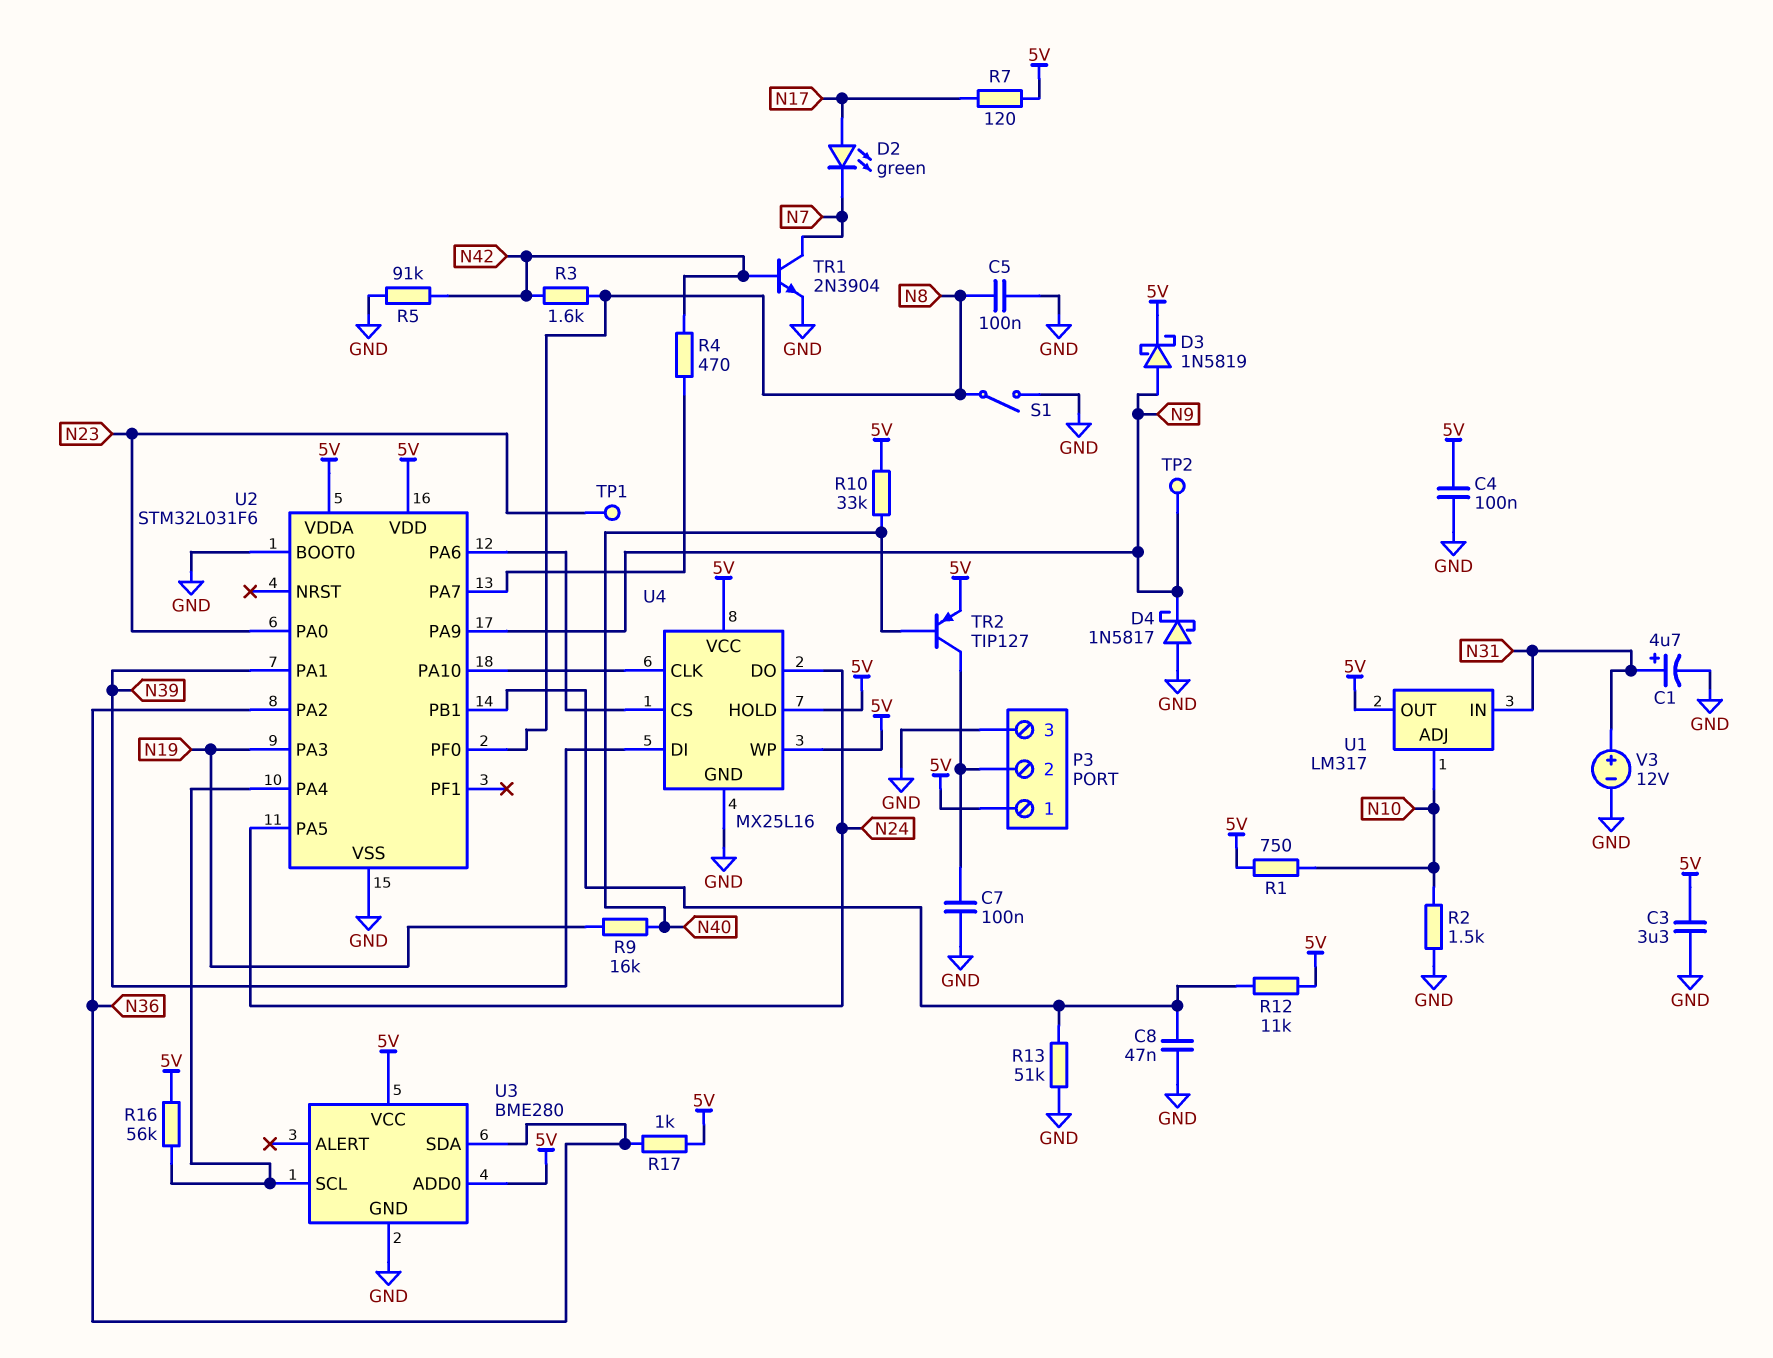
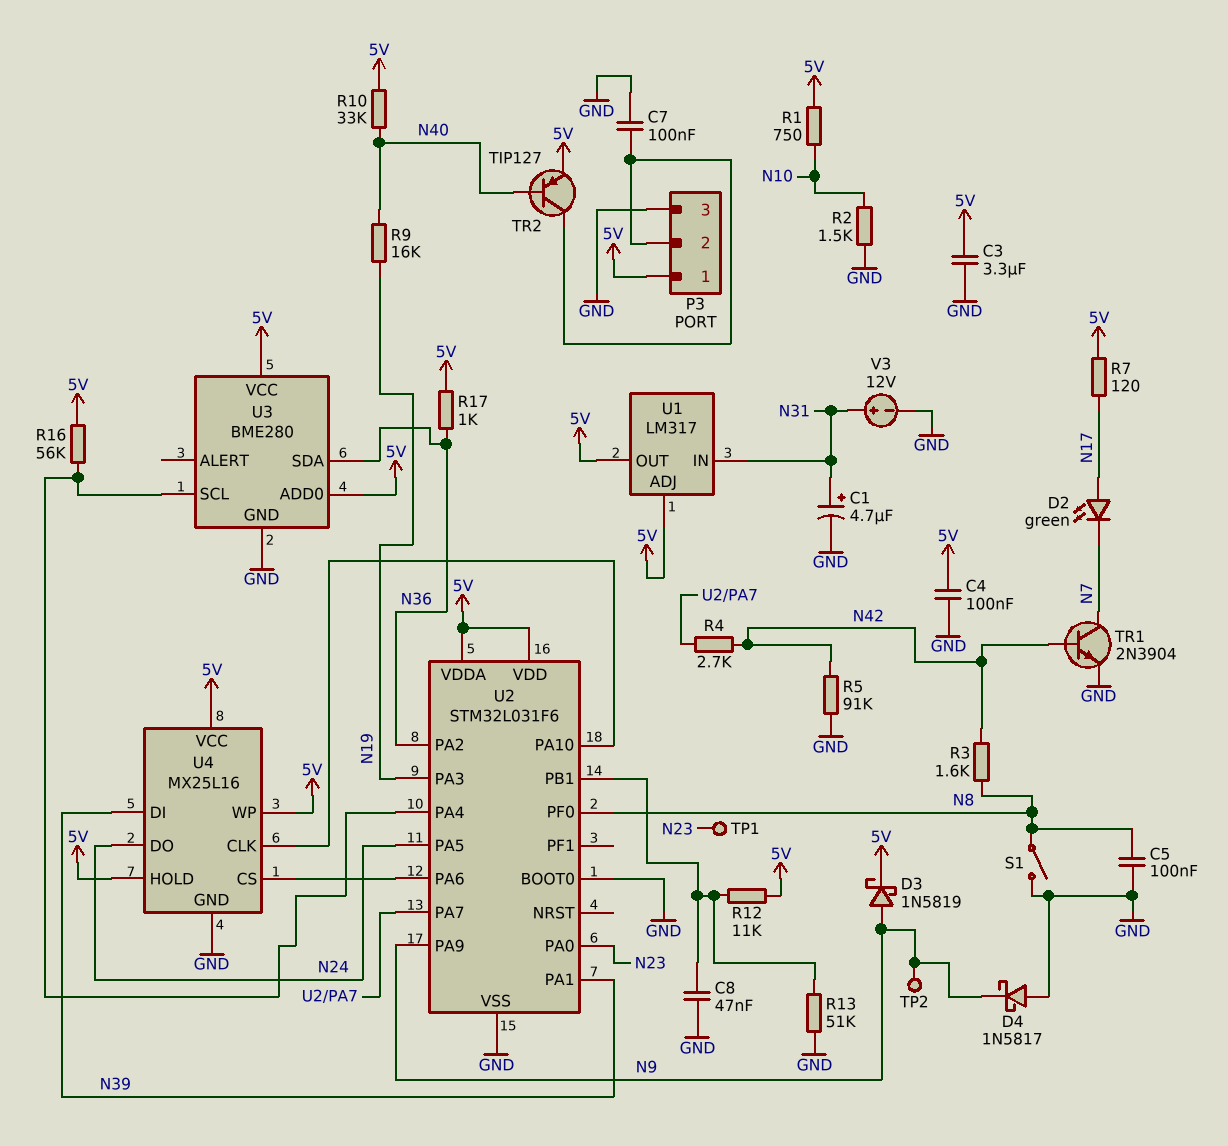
R4: 470 (N42, U2/PA7) -> 2.7k (N42, U2/PA7)
U1 pin ADJ: N10 -> 5V

